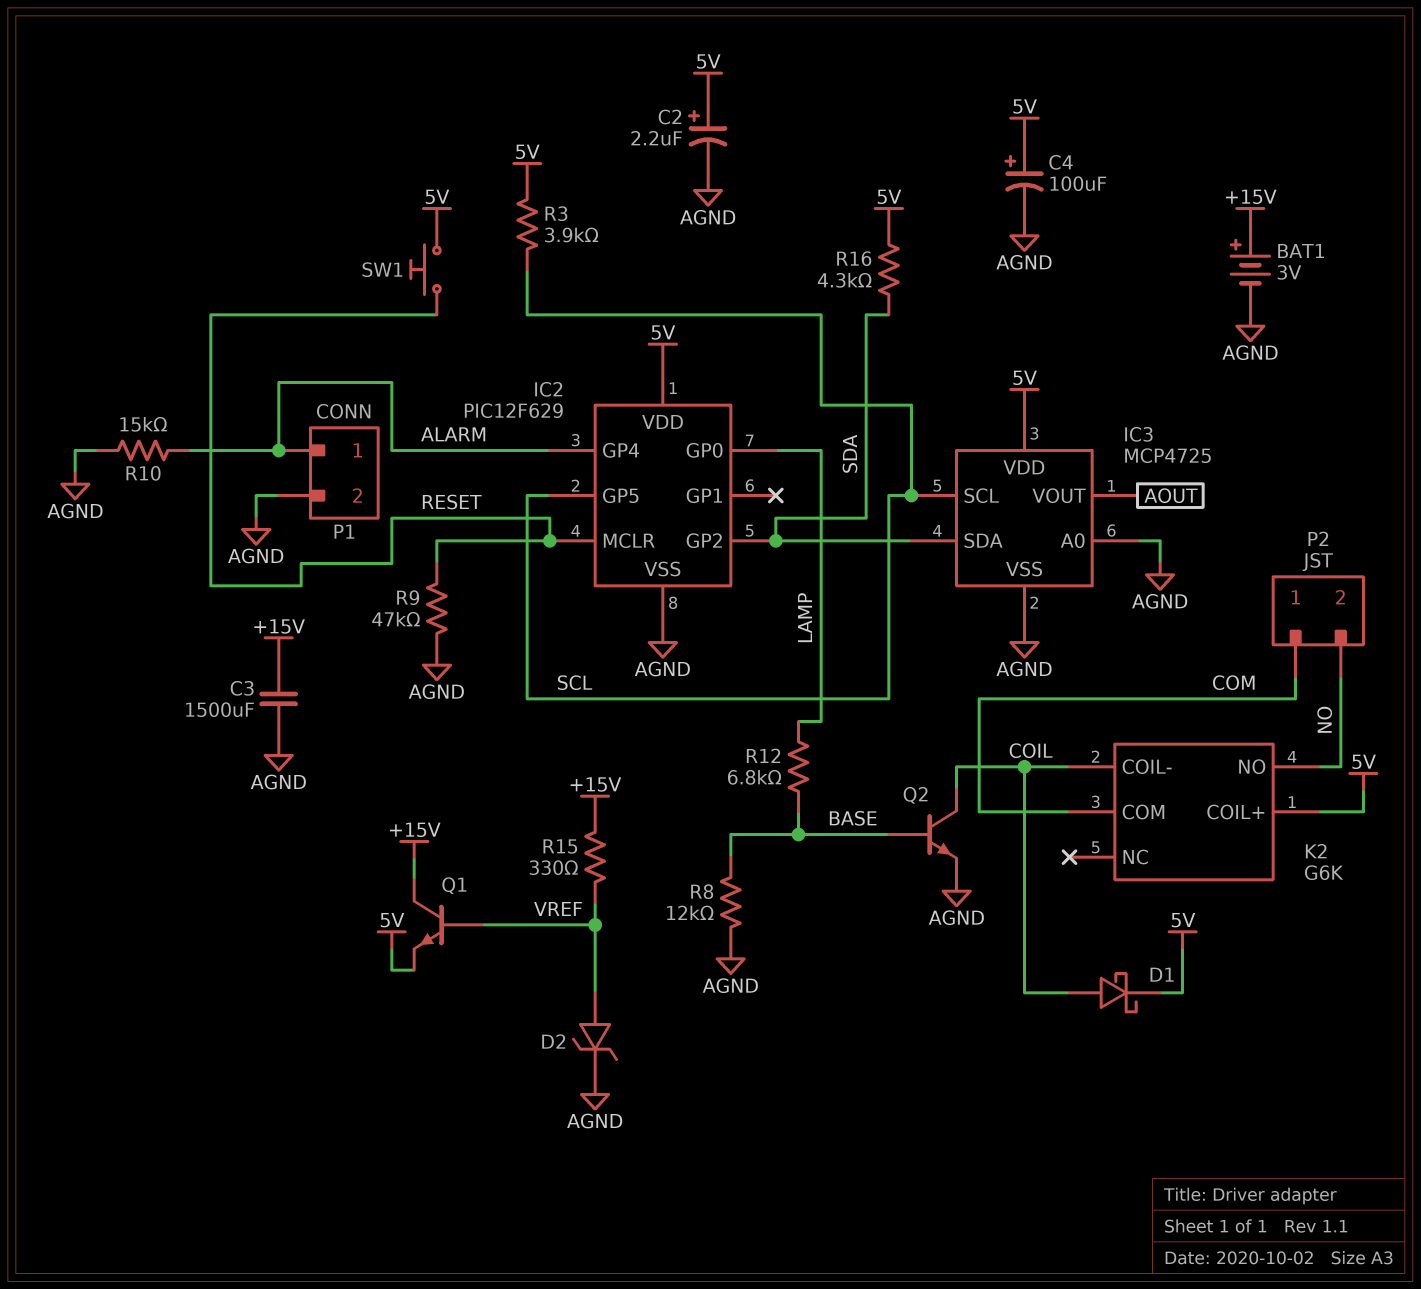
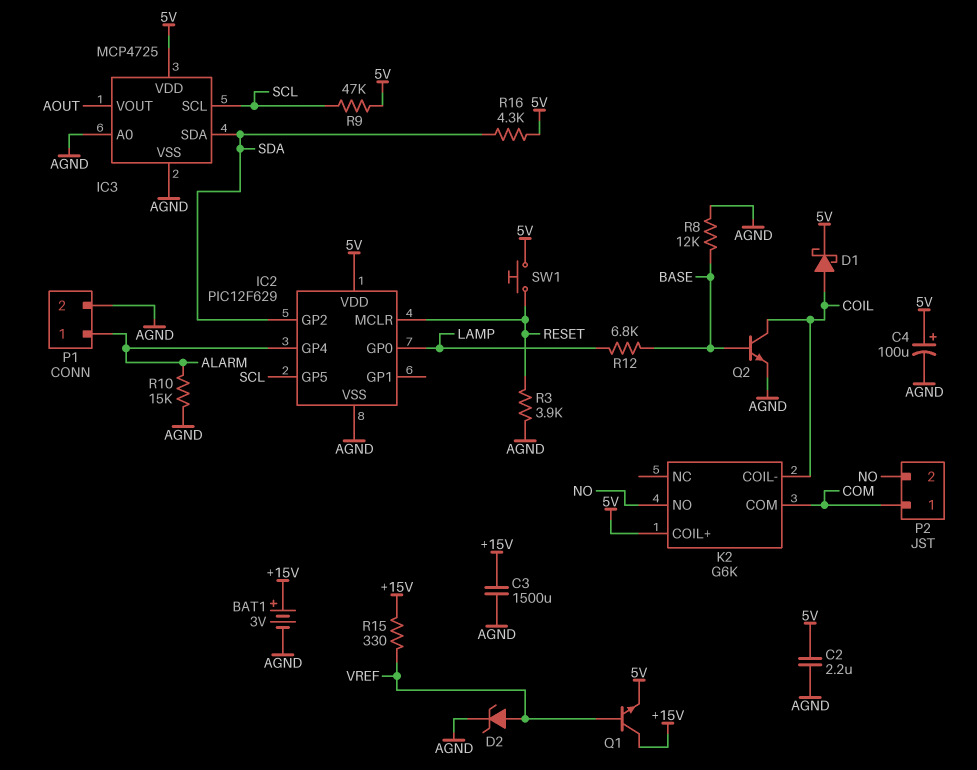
C2: 2.2uF (plus 5V, minus AGND) -> 2.2uF (5V, AGND)
R3: 3.9k (5V, SCL) -> 3.9k (AGND, RESET)
R9: 47k (AGND, RESET) -> 47k (5V, SCL)

